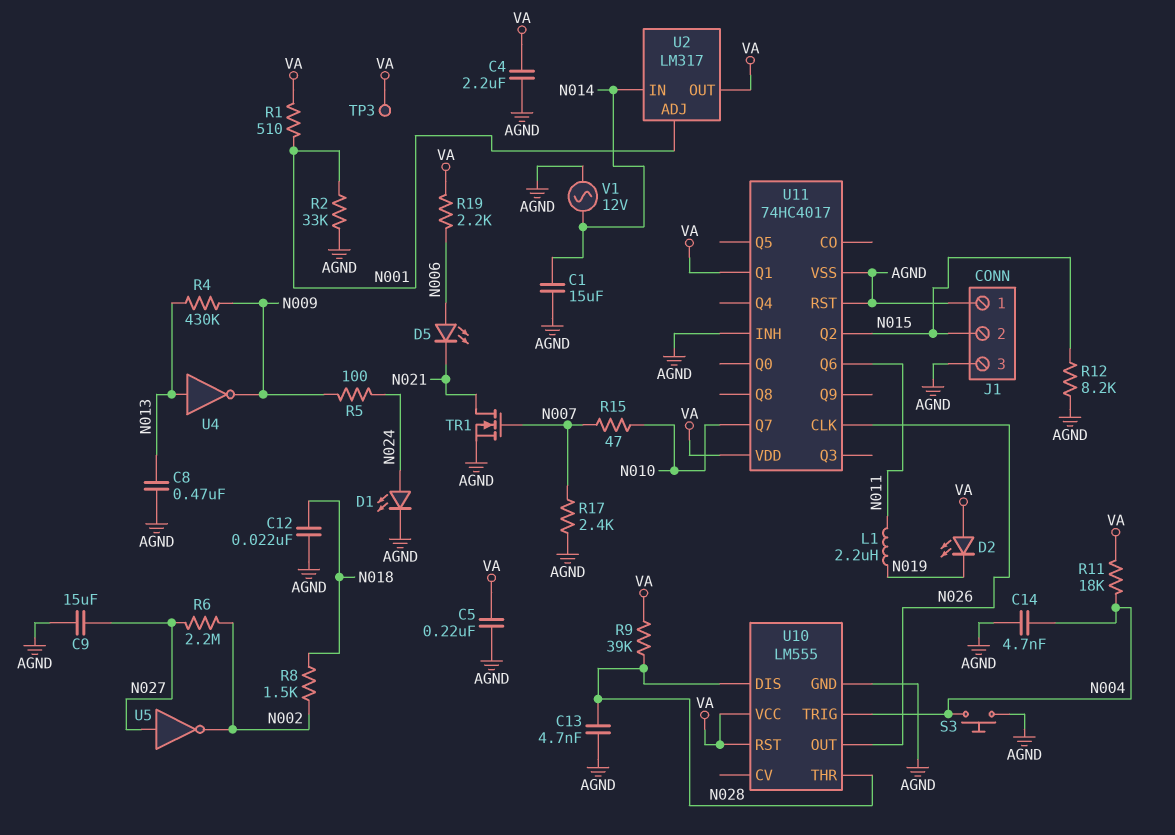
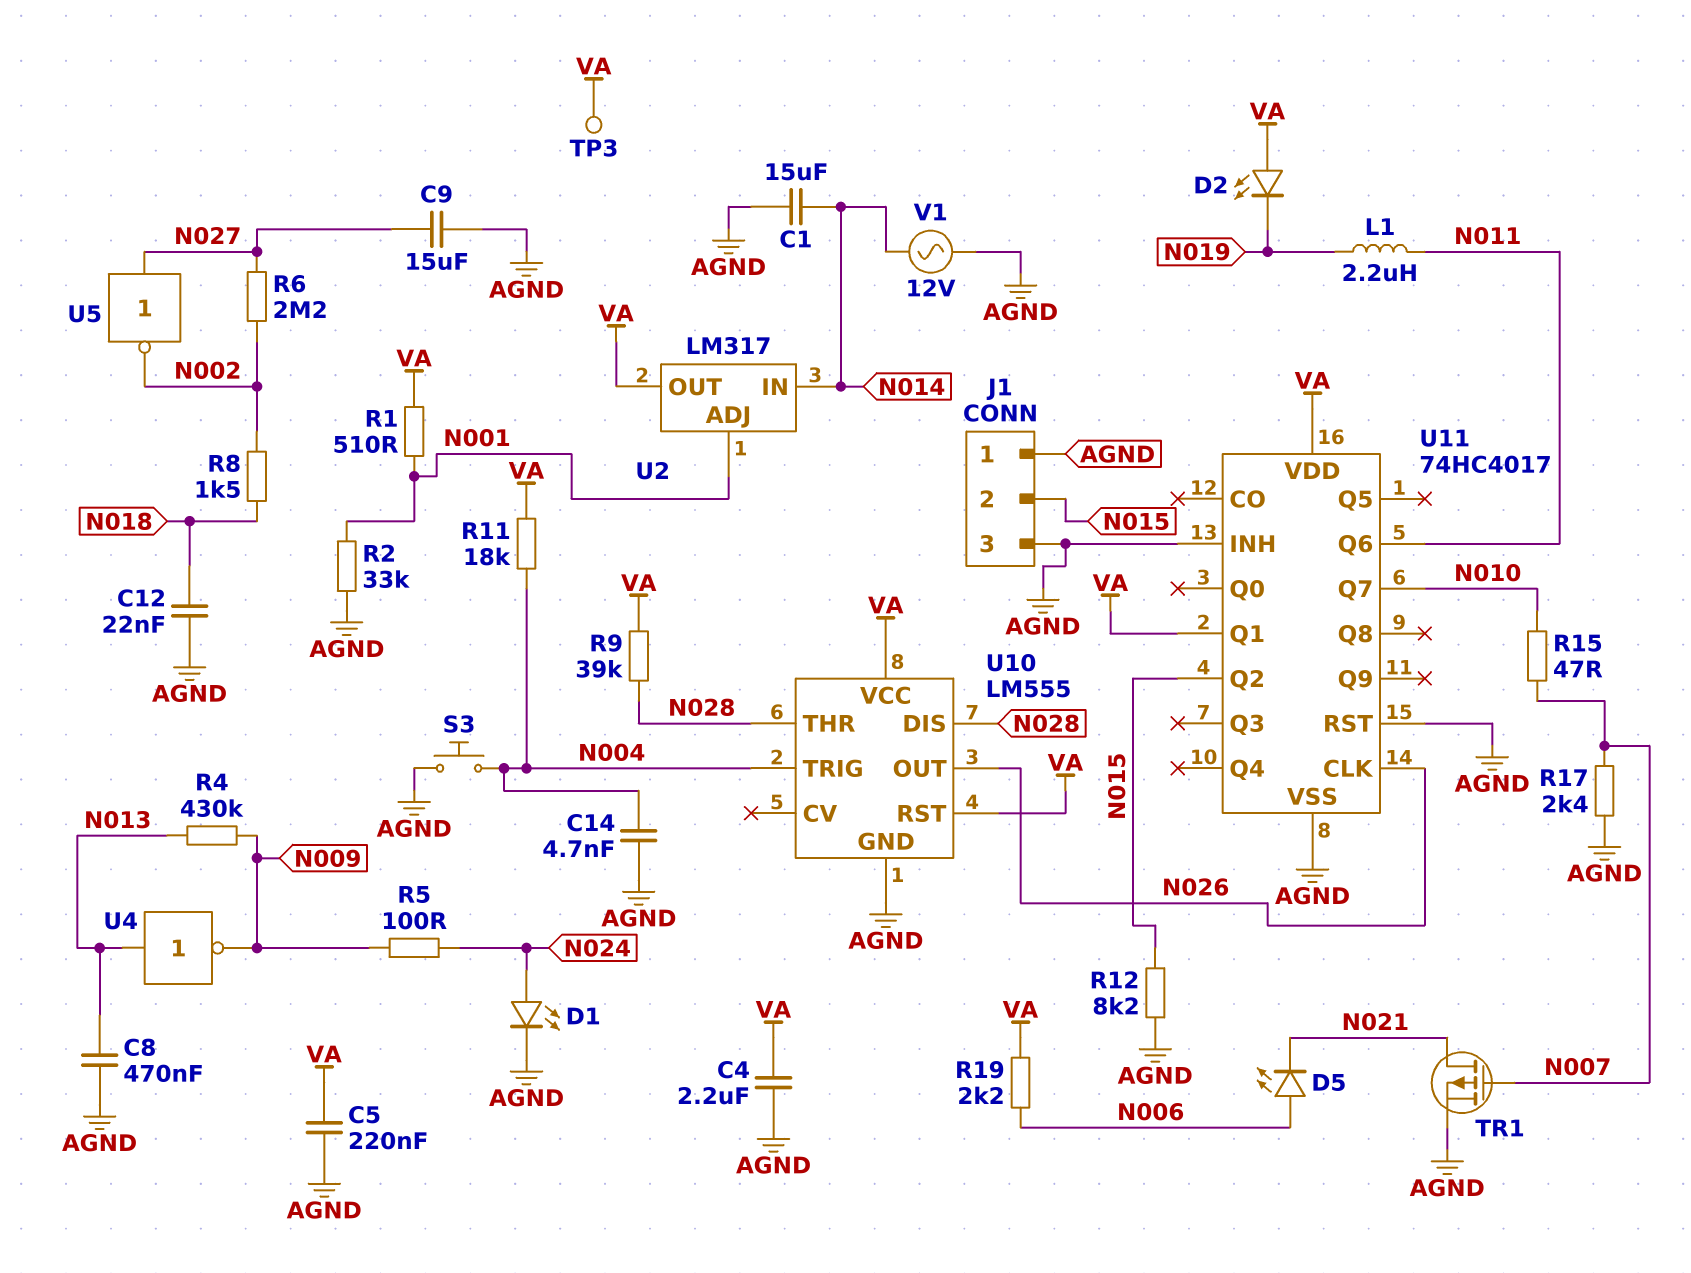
C13: 4.7nF (AGND, N028) -> none
TR1: NMOS (G N007, D N021, S AGND) -> PMOS (G N007, D N021, S AGND)

